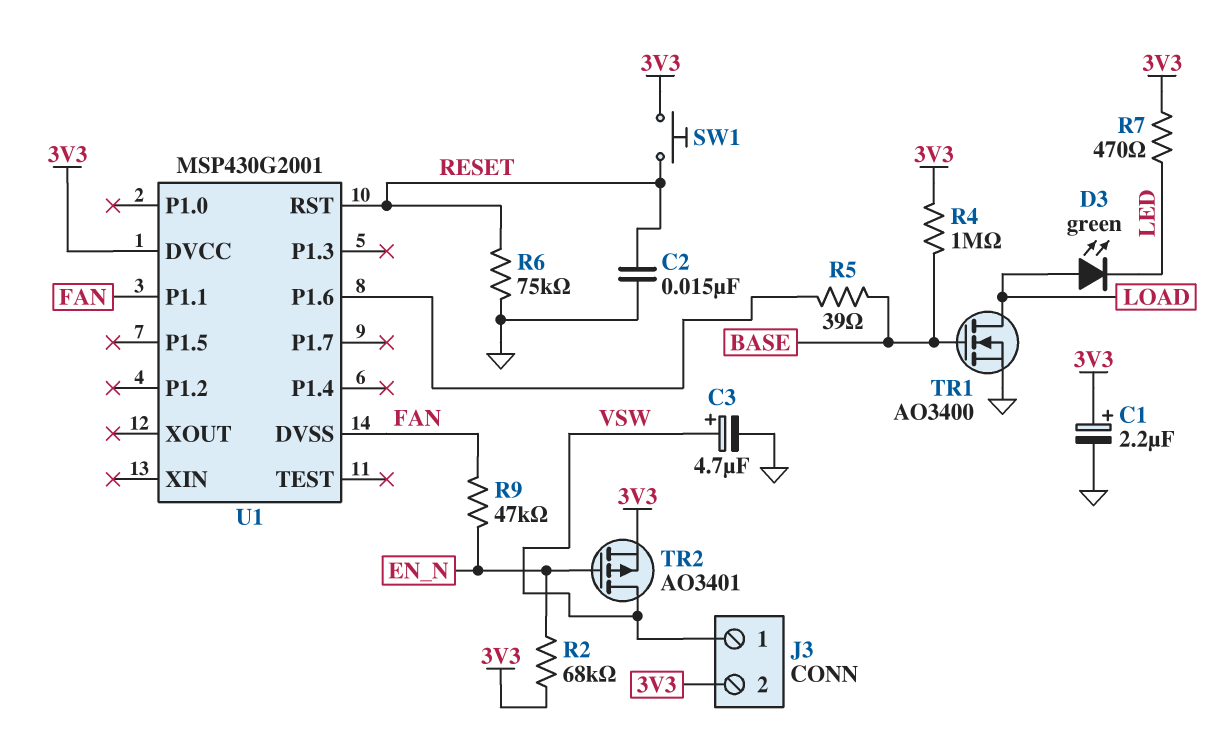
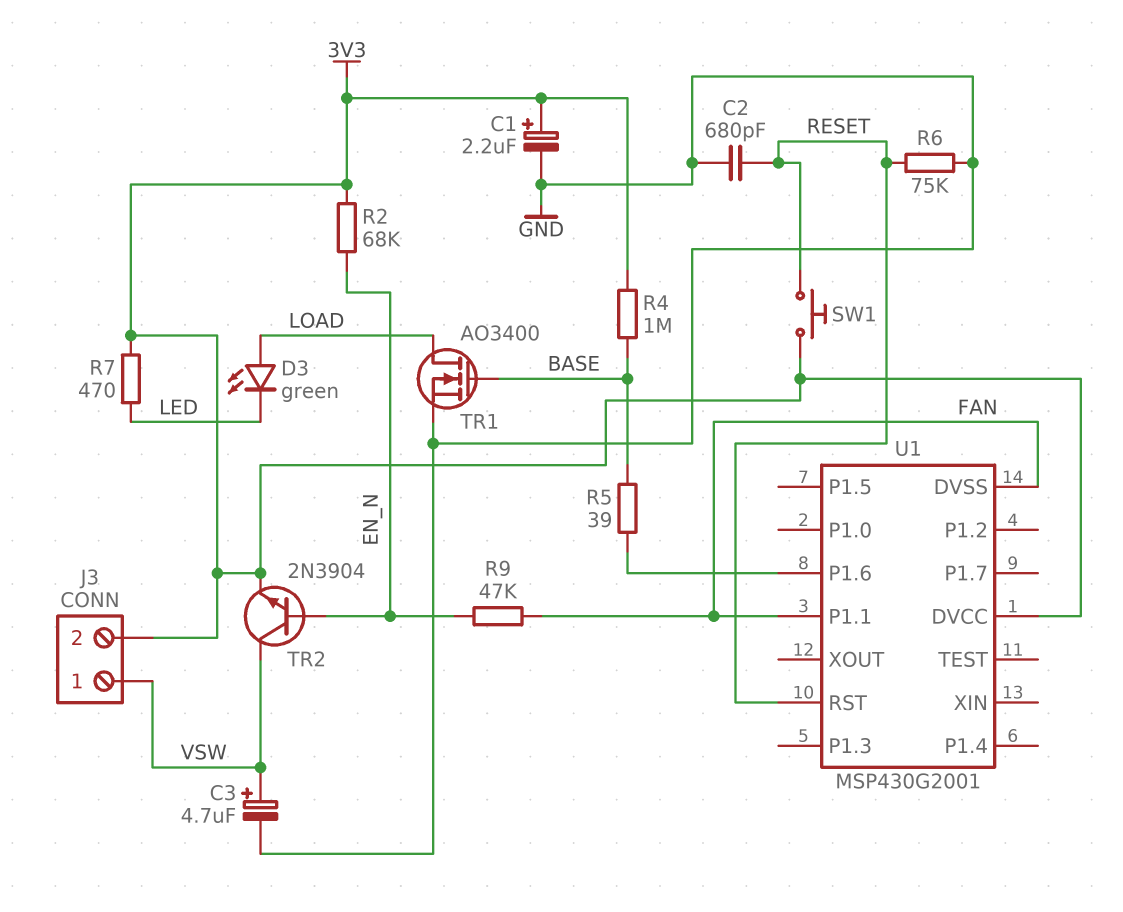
C2: 15nF (GND, RESET) -> 680pF (GND, RESET)
TR2: PMOS AO3401 (G EN_N, D VSW, S 3V3) -> NPN 2N3904 (B EN_N, C VSW, E 3V3)

